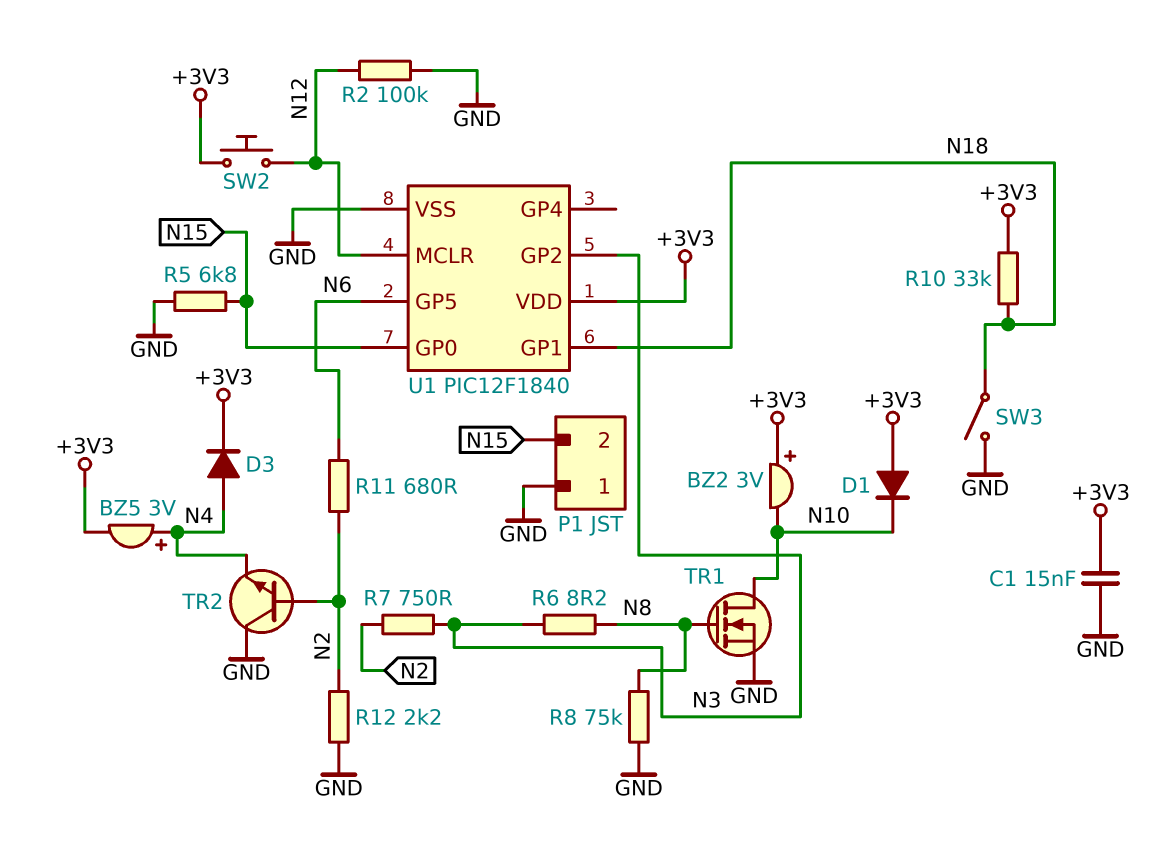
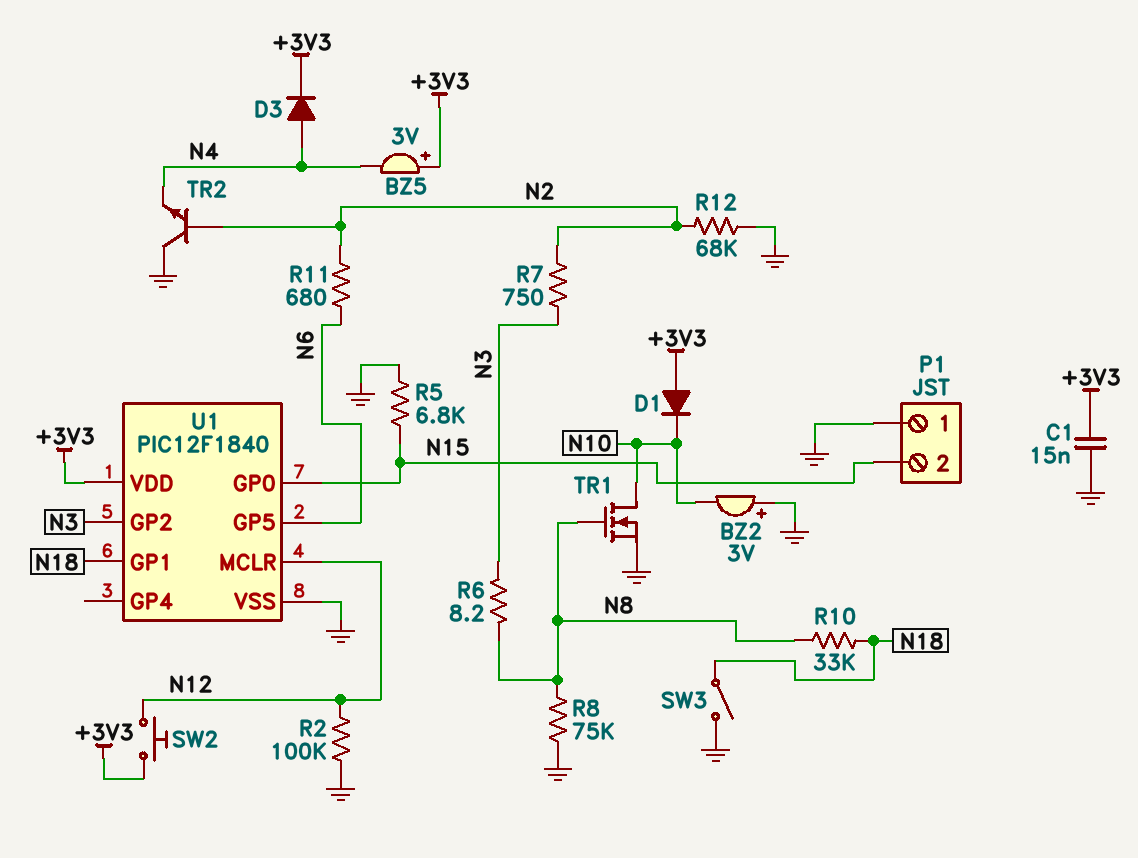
BZ2: buzzer 3V (plus +3V3, minus N10) -> buzzer 3V (plus GND, minus N10)
BZ5: buzzer 3V (plus N4, minus +3V3) -> buzzer 3V (plus +3V3, minus N4)
R10: 33k (+3V3, N18) -> 33k (N8, N18)
R12: 2.2k (GND, N2) -> 68k (GND, N2)

